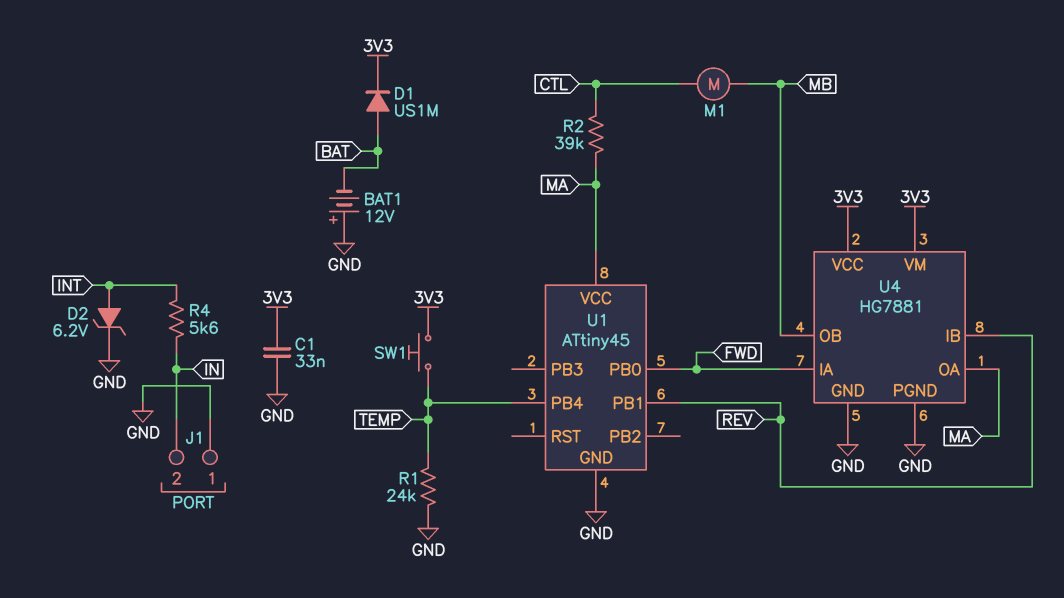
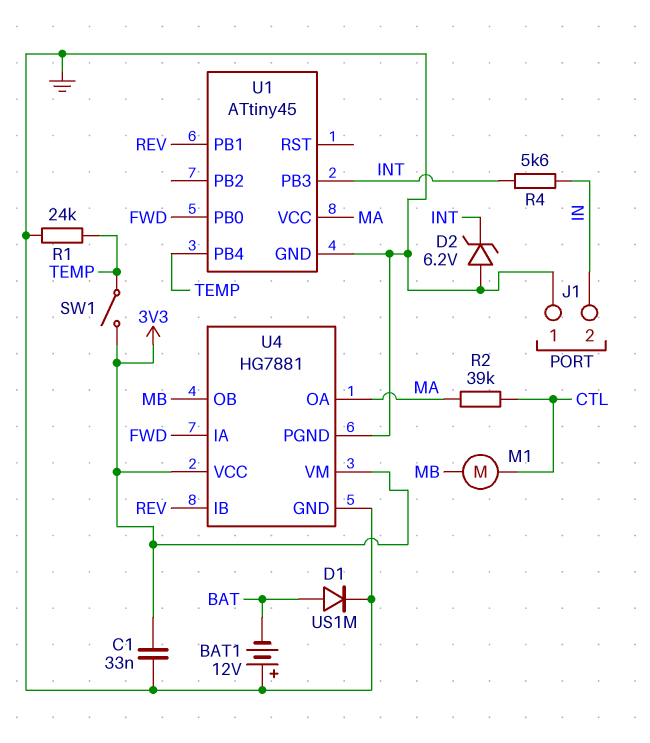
D1: diode US1M (A BAT, K 3V3) -> diode US1M (A BAT, K GND)
D2: zener 6.2V (A INT, K GND) -> zener 6.2V (A GND, K INT)
SW1: button (3V3, TEMP) -> switch (3V3, TEMP)
U1 pin PB3: none -> INT

